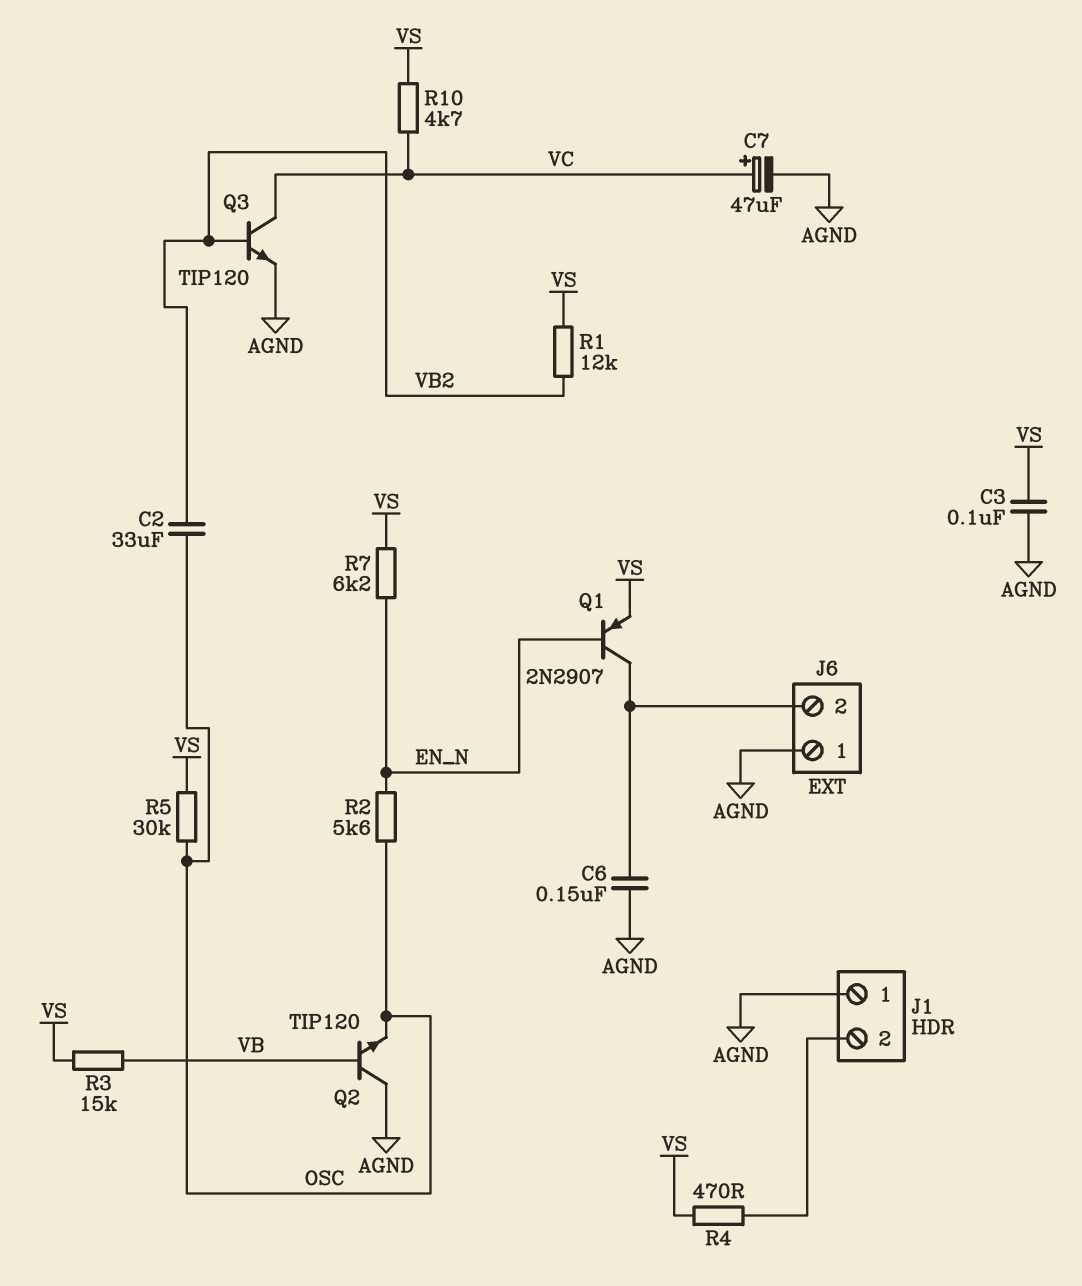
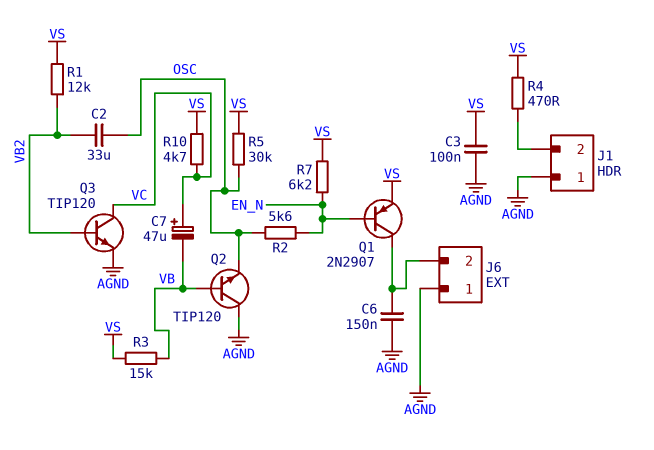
C7: 47uF (plus VC, minus AGND) -> 47uF (plus VC, minus VB)

